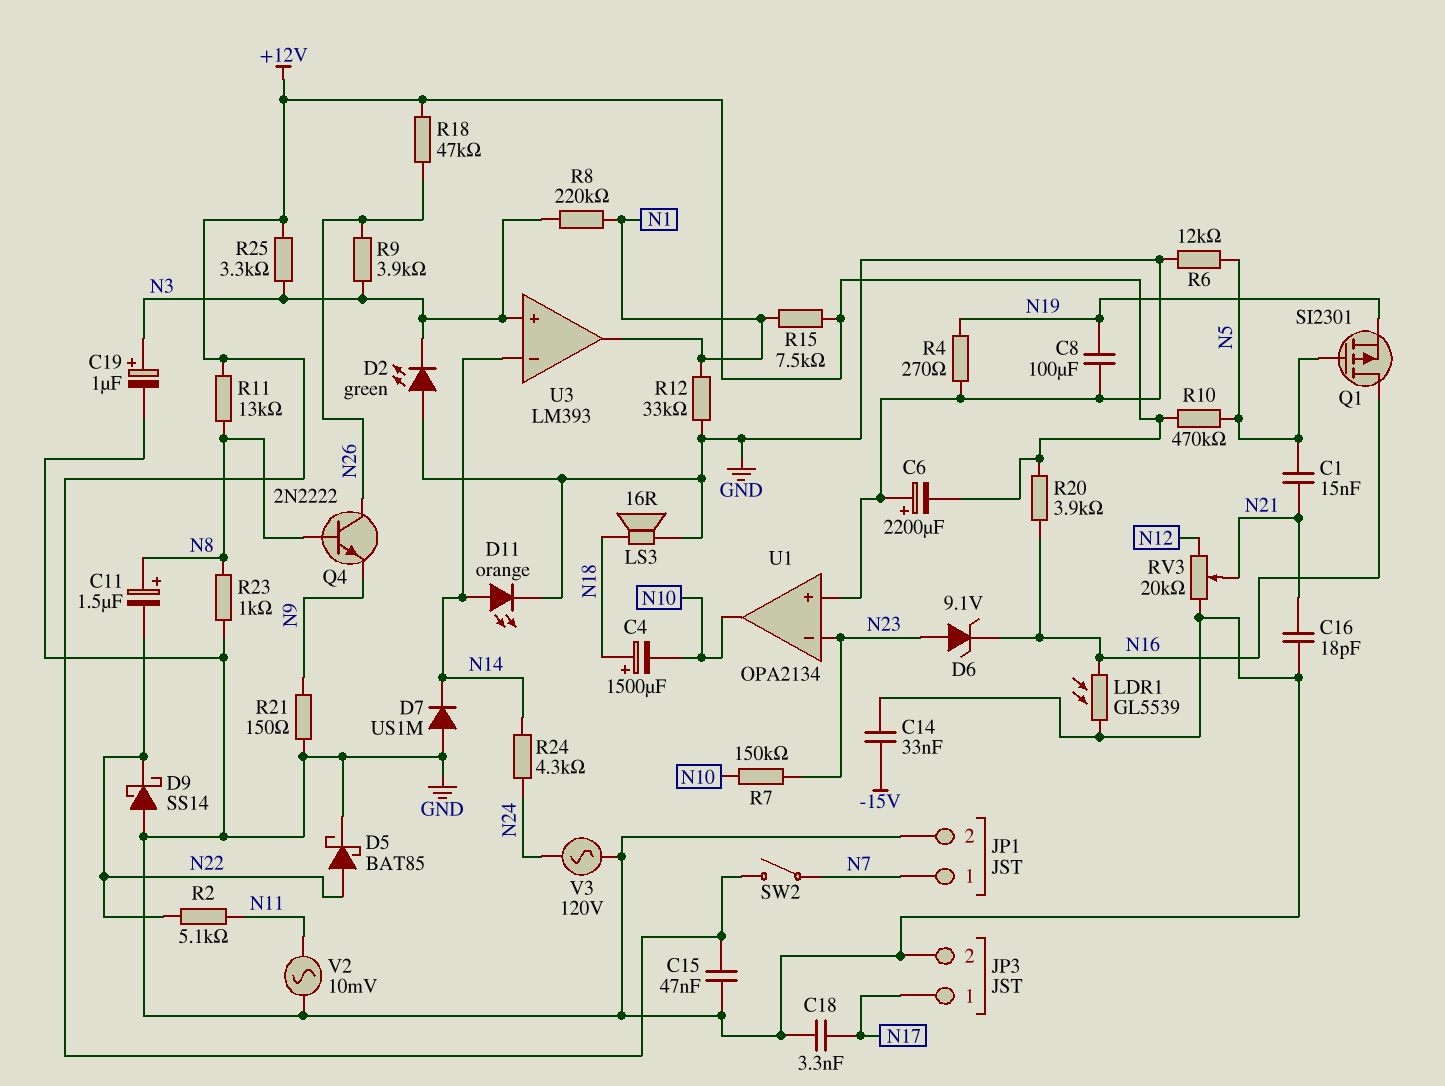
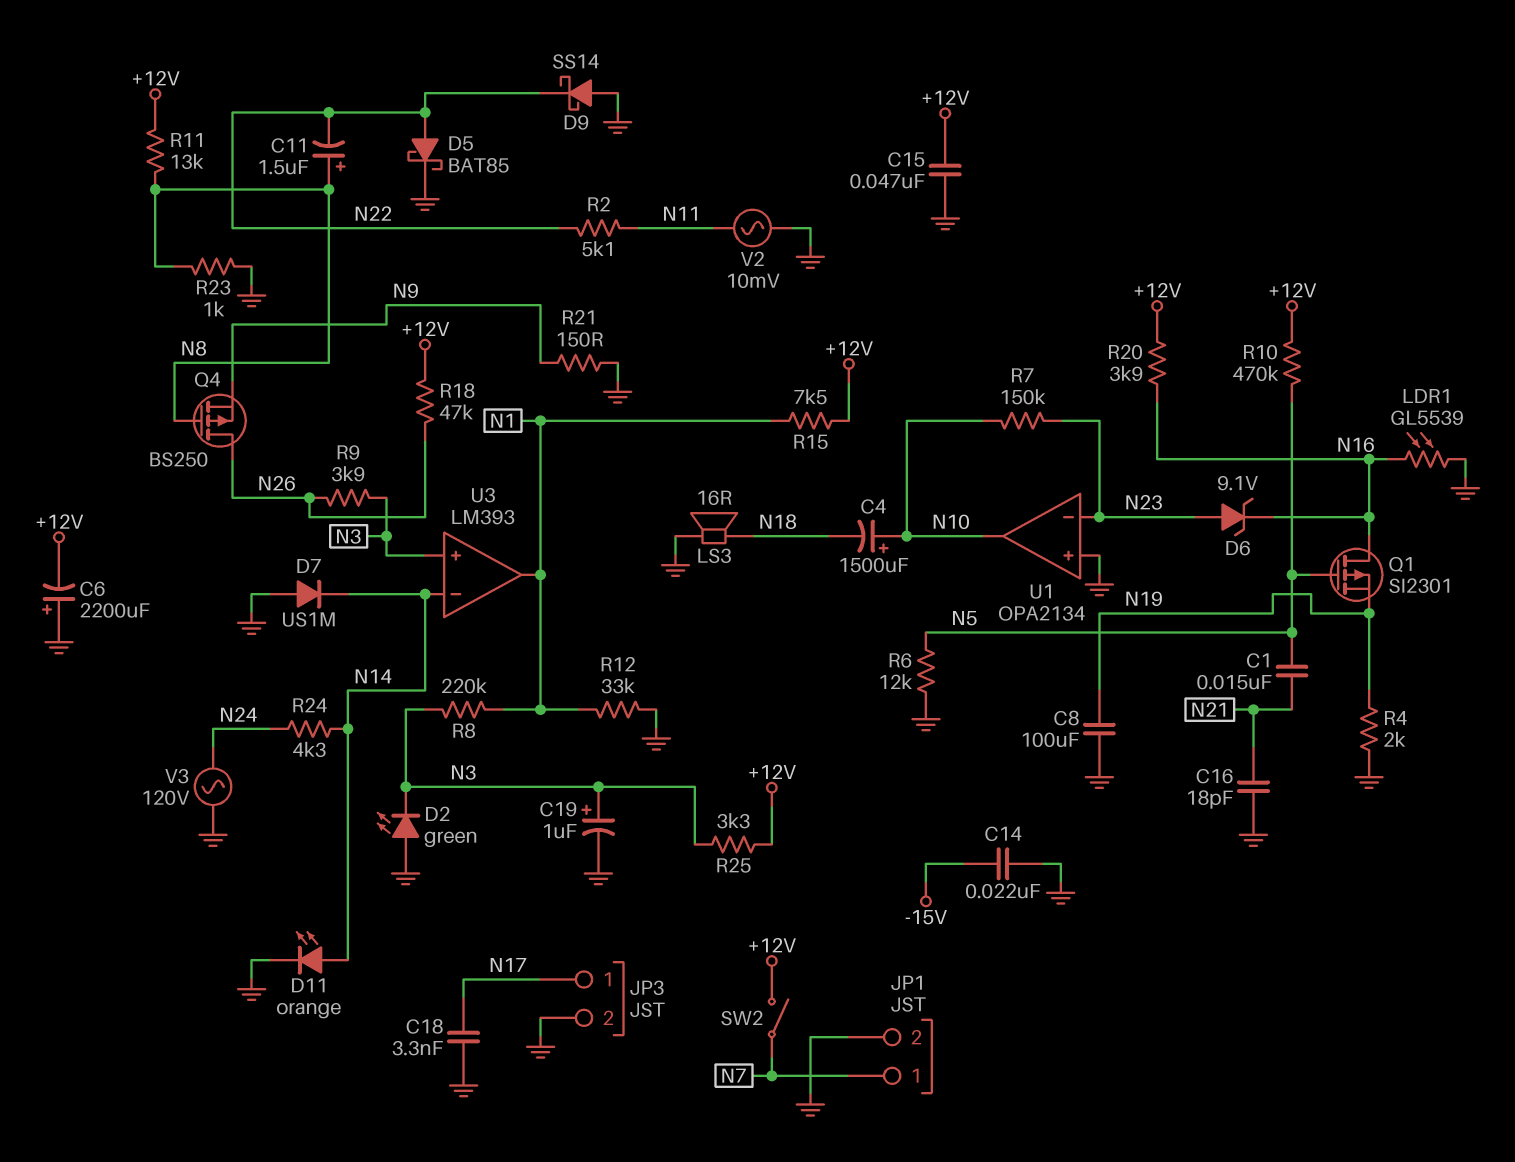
C4: 1500uF (plus N18, minus N10) -> 1500uF (plus N10, minus N18)
C14: 33nF (-15V, GND) -> 22nF (-15V, GND)
Q4: NPN 2N2222 (B N8, C N26, E N9) -> PMOS BS250 (G N8, D N26, S N9)
R4: 270 (GND, N19) -> 2k (GND, N19)
RV3: 20k (GND, N12, wiper N21) -> none

